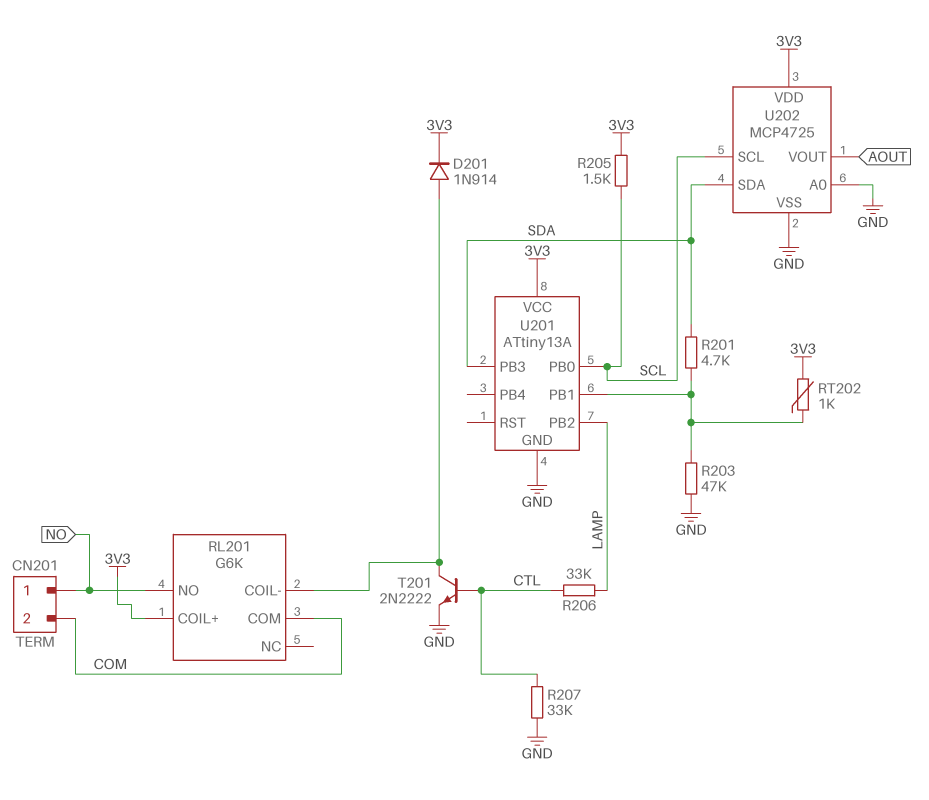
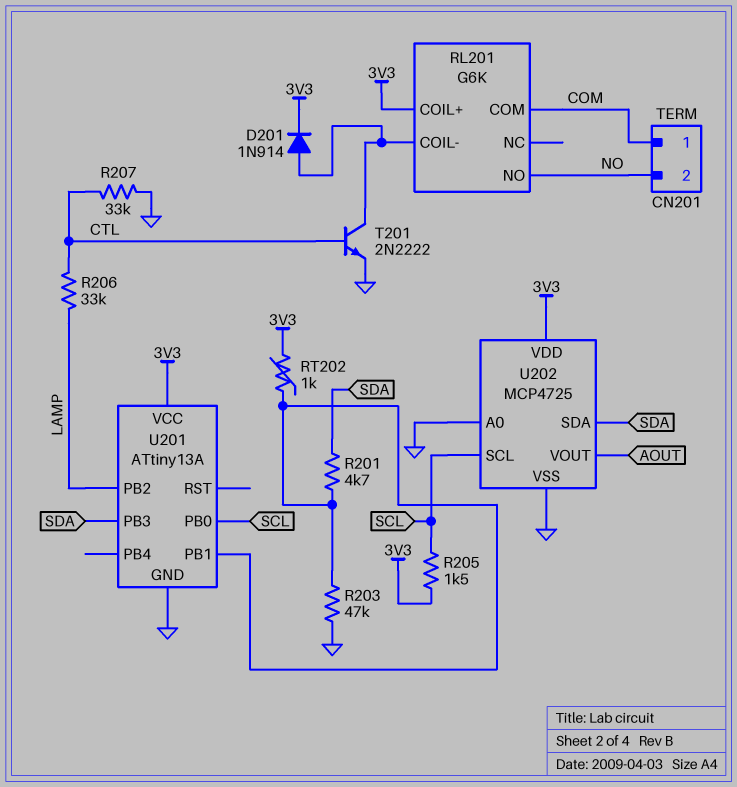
CN201 pin 1: NO -> COM
CN201 pin 2: COM -> NO

